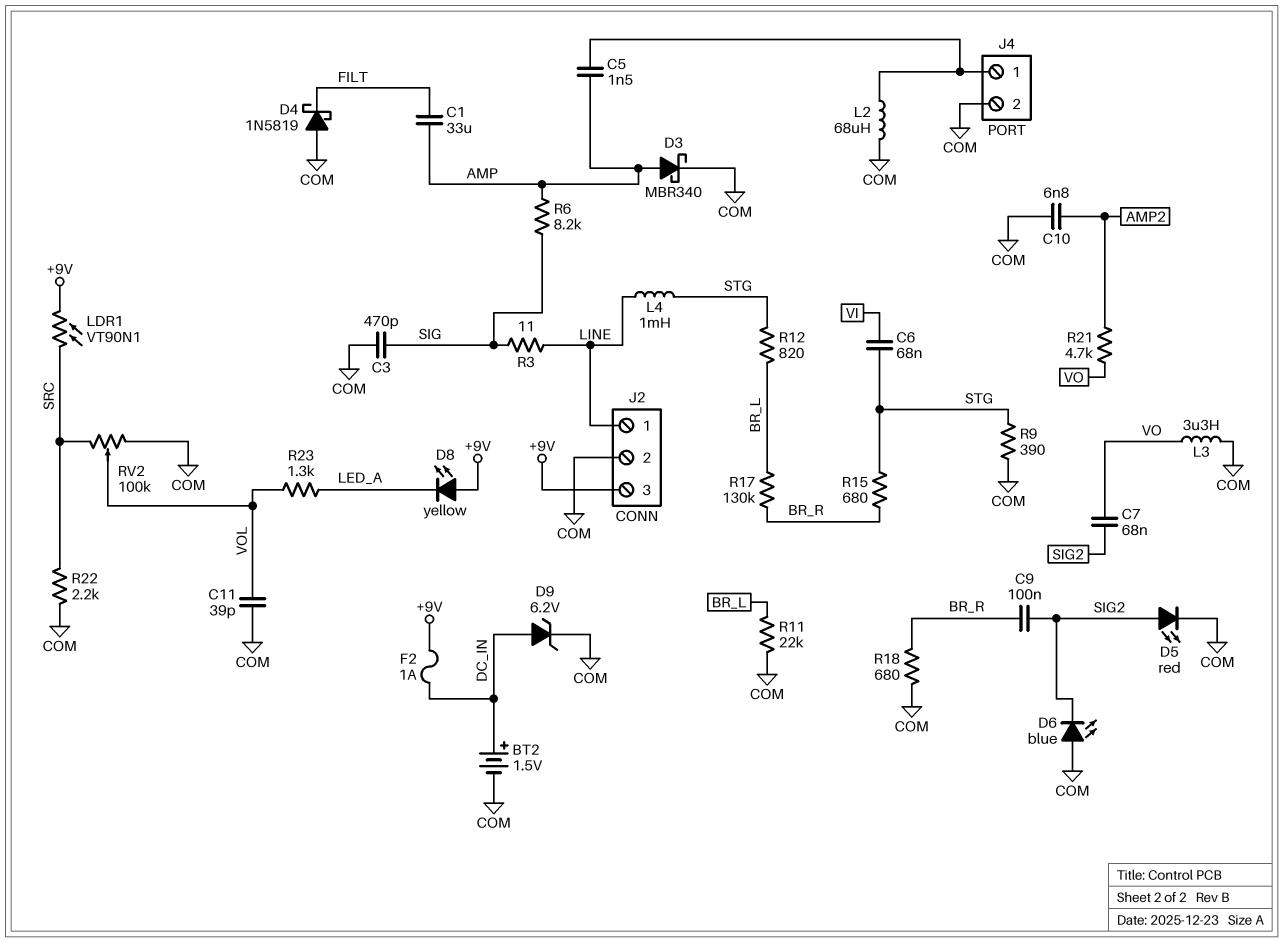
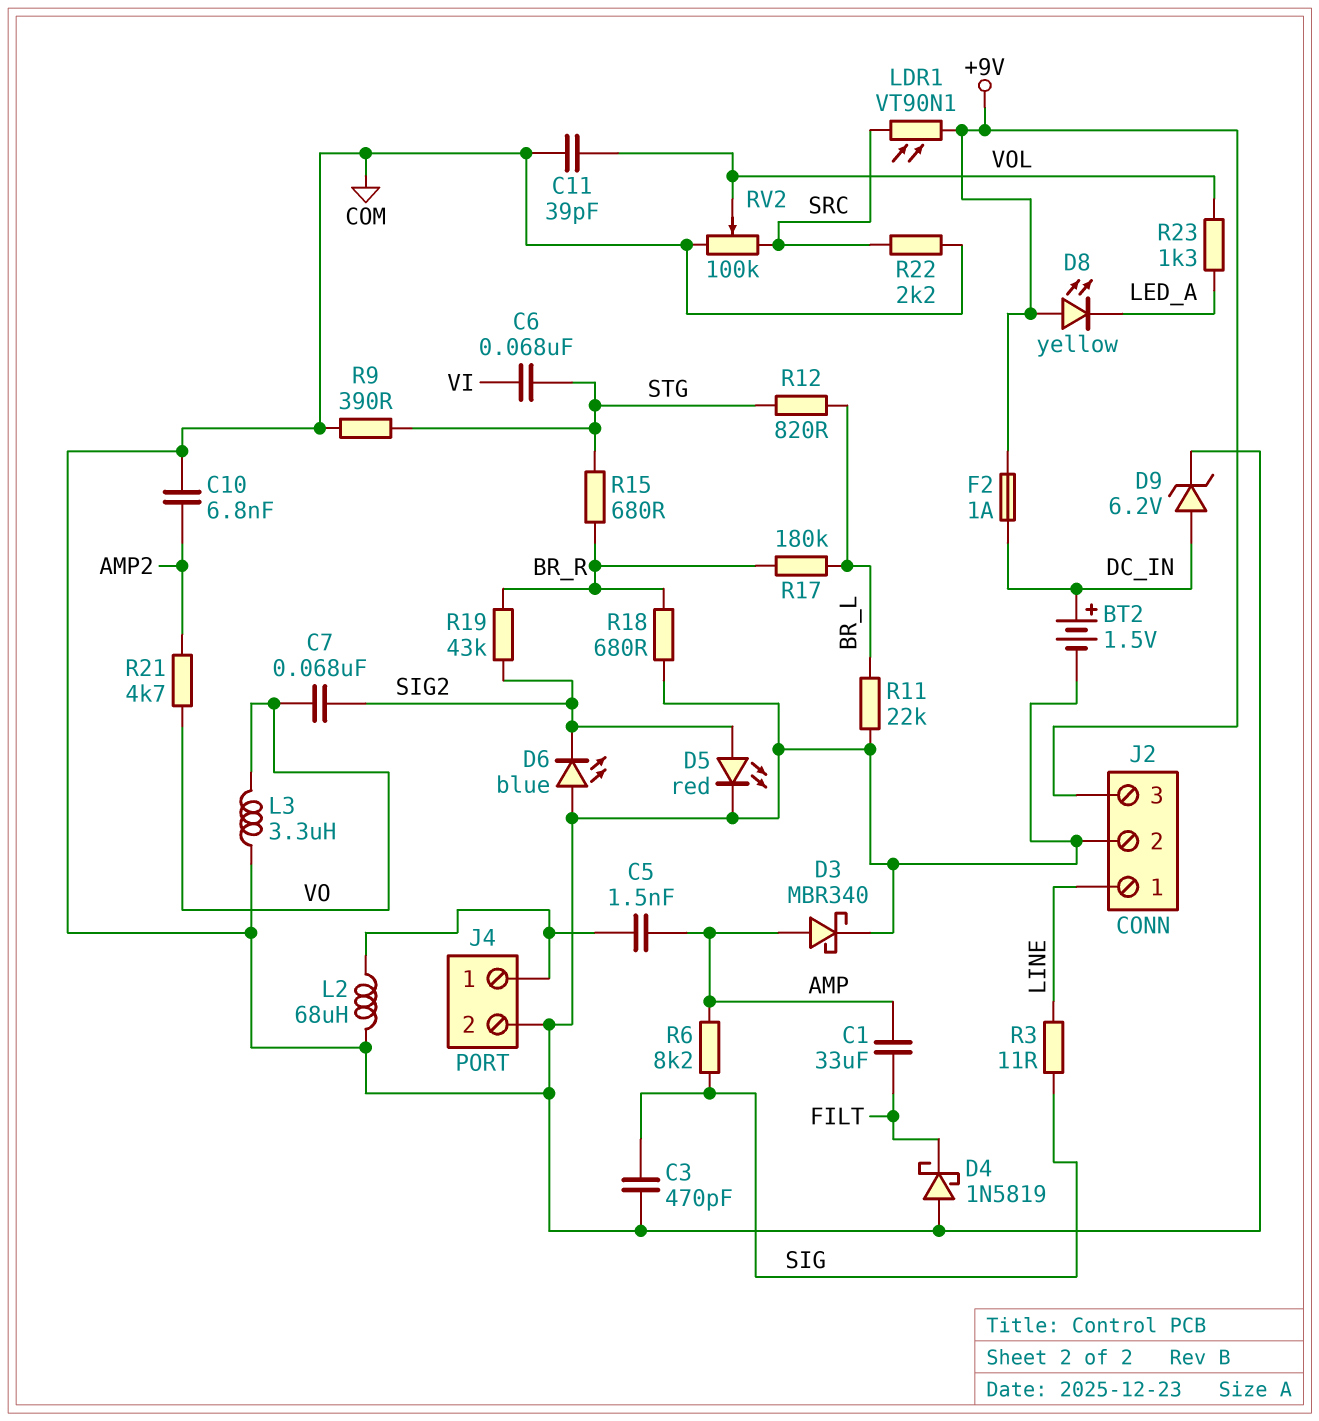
C9: 100nF (BR_R, SIG2) -> none
L4: 1mH (LINE, STG) -> none
R17: 130k (BR_L, BR_R) -> 180k (BR_L, BR_R)
R19: none -> 43k (BR_R, SIG2)

